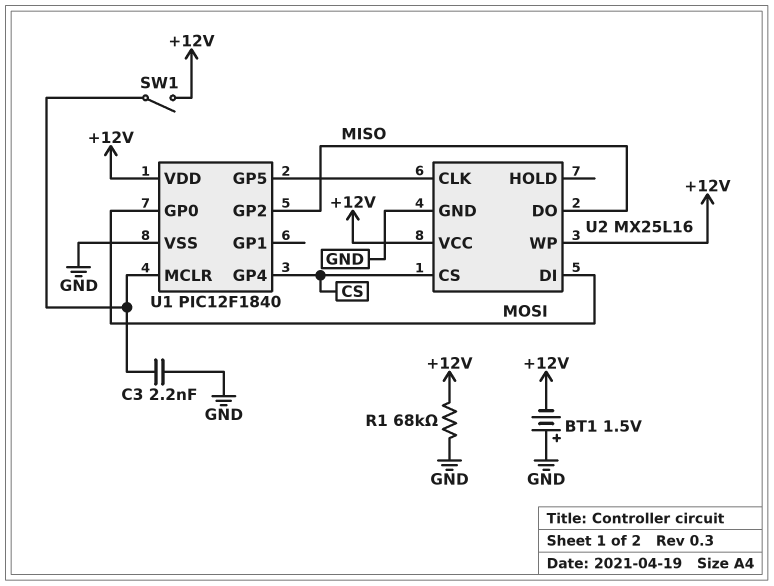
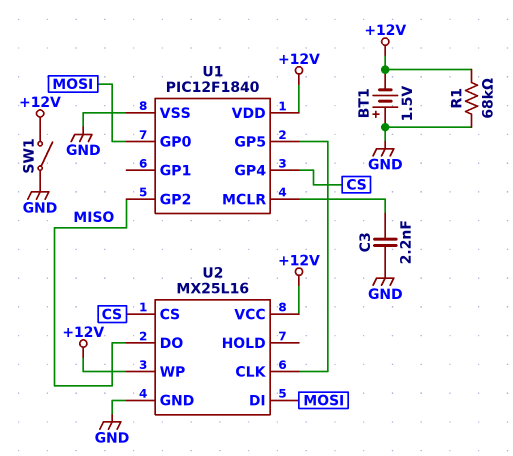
SW1: switch (+12V, U1/MCLR) -> switch (+12V, GND)

